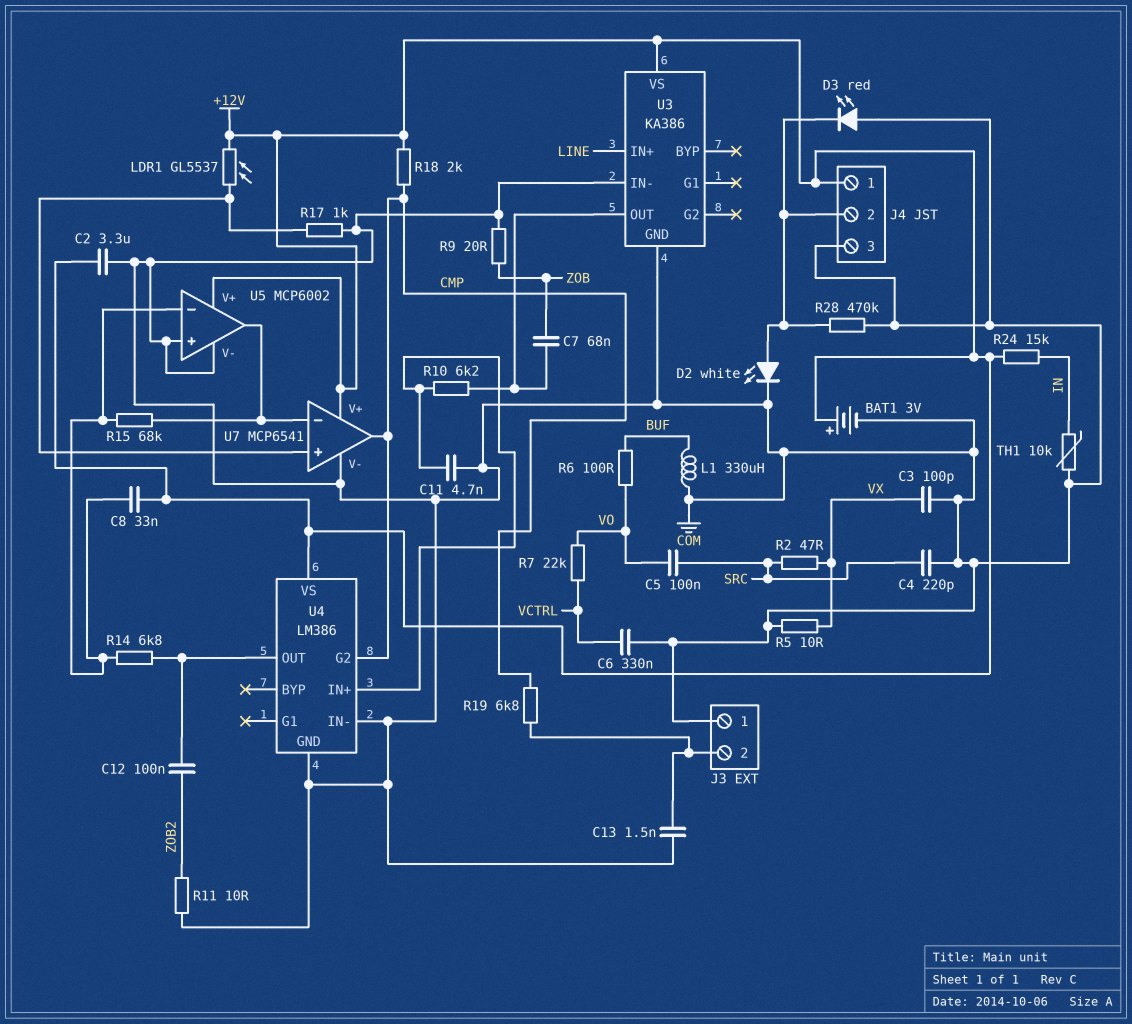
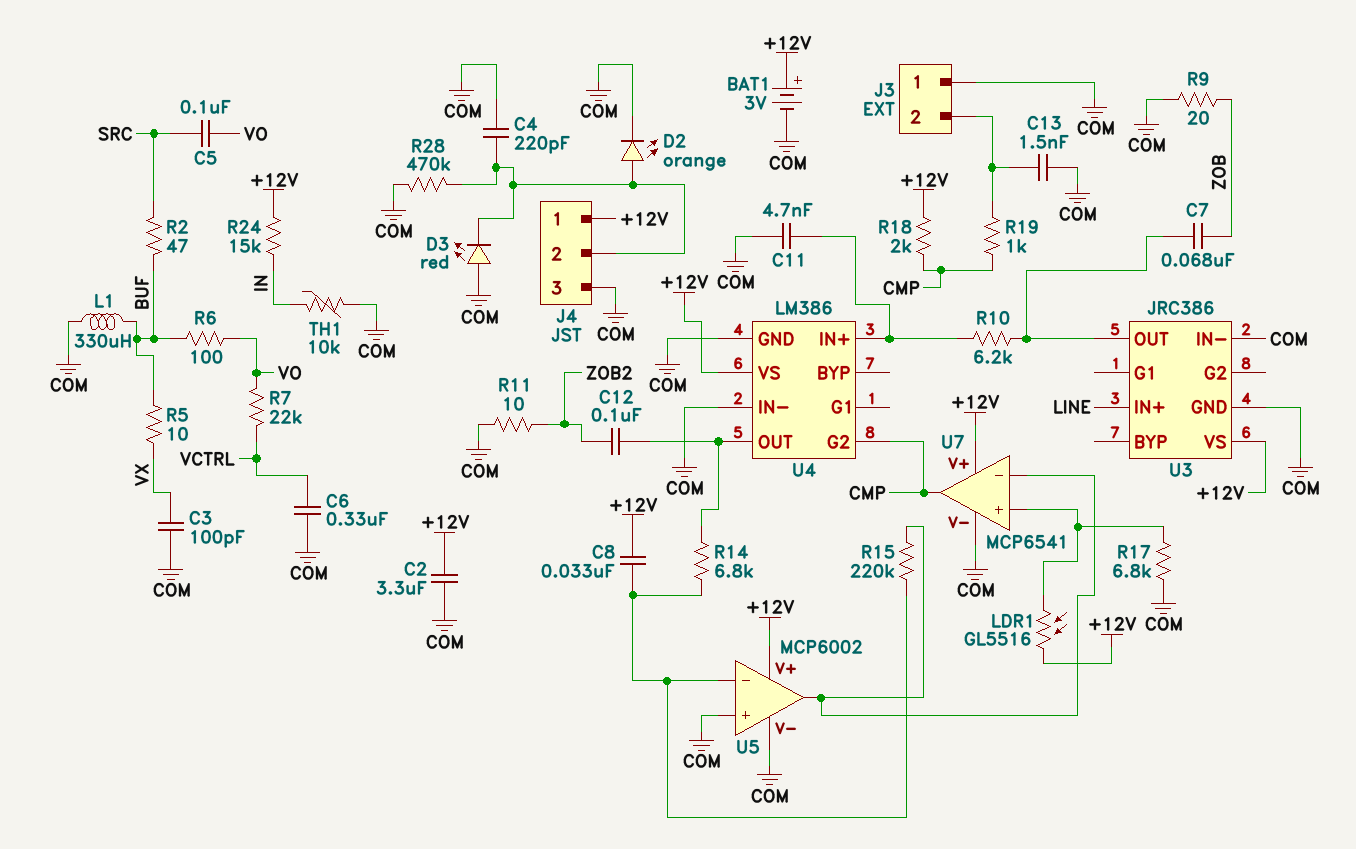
C4: 220pF (COM, SRC) -> 220pF (COM, J4/2)
D2: LED white (A J4/2, K COM) -> LED orange (A J4/2, K COM)
LDR1: GL5537 (+12V, U7/in+) -> GL5516 (+12V, U7/in+)
R2: 47 (SRC, VX) -> 47 (BUF, SRC)
R5: 10 (COM, VX) -> 10 (BUF, VX)
R15: 68k (U5/in-, U5/out) -> 220k (U5/in-, U5/out)
R17: 1k (COM, U7/in+) -> 6.8k (COM, U7/in+)
R19: 6.8k (CMP, J3/2) -> 1k (CMP, J3/2)
U3: KA386 -> JRC386

